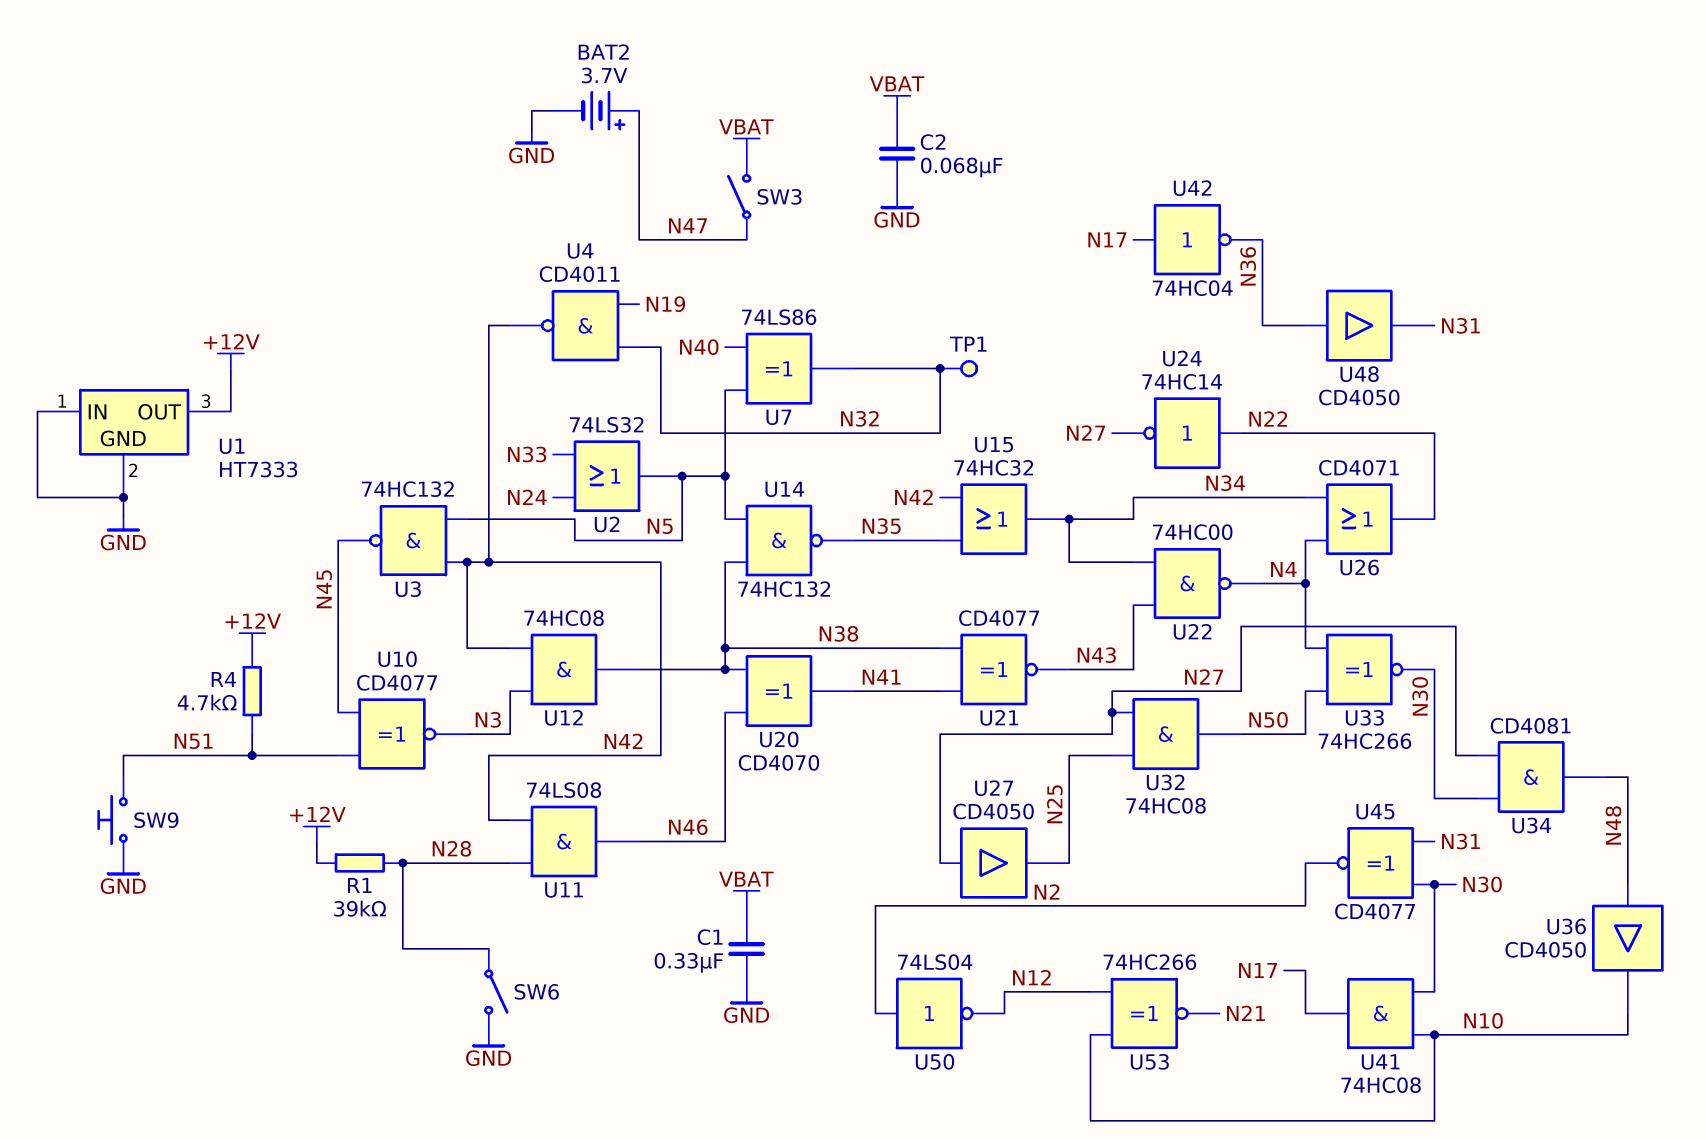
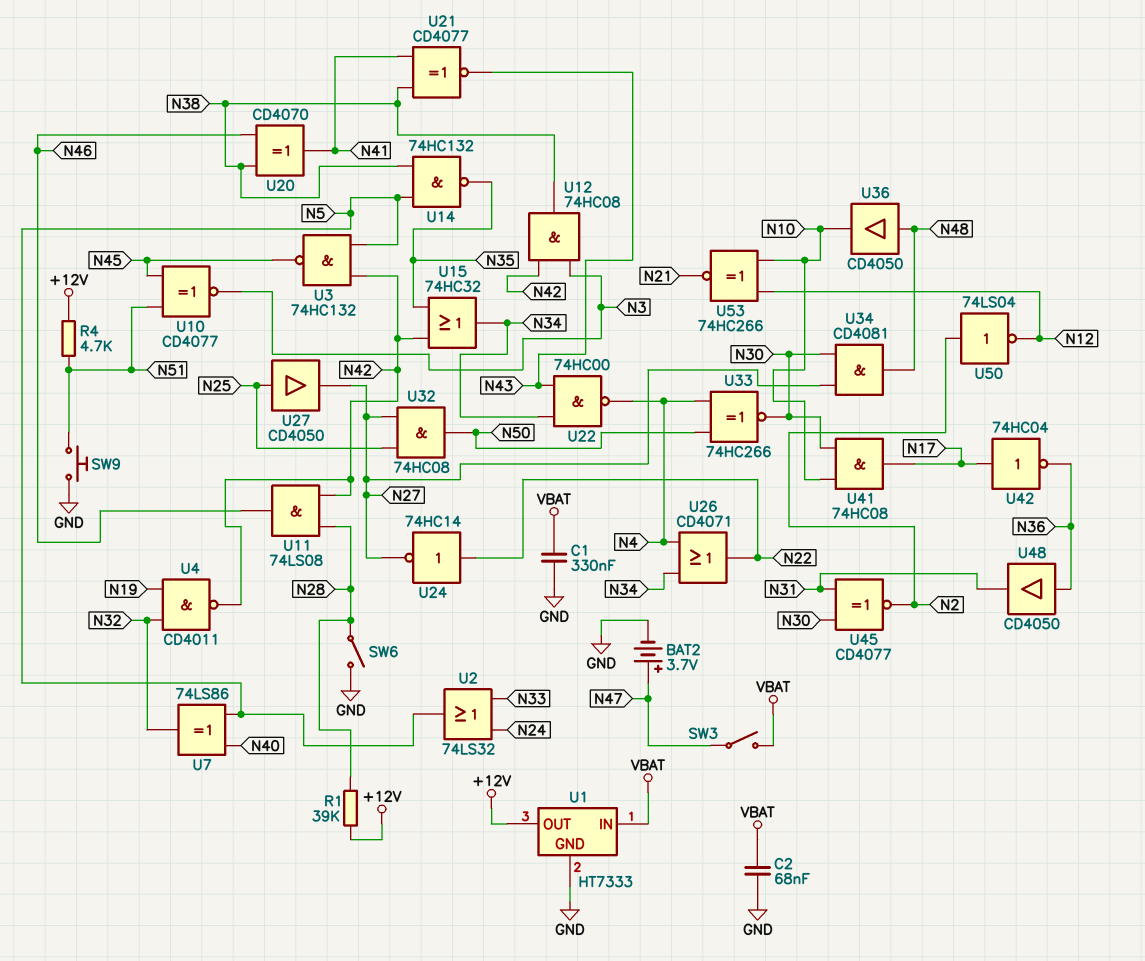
TP1: test point (N32) -> none
U1 pin IN: GND -> VBAT
U27: buffer CD4050 (in N27, out N25) -> buffer CD4050 (in N25, out N27)

